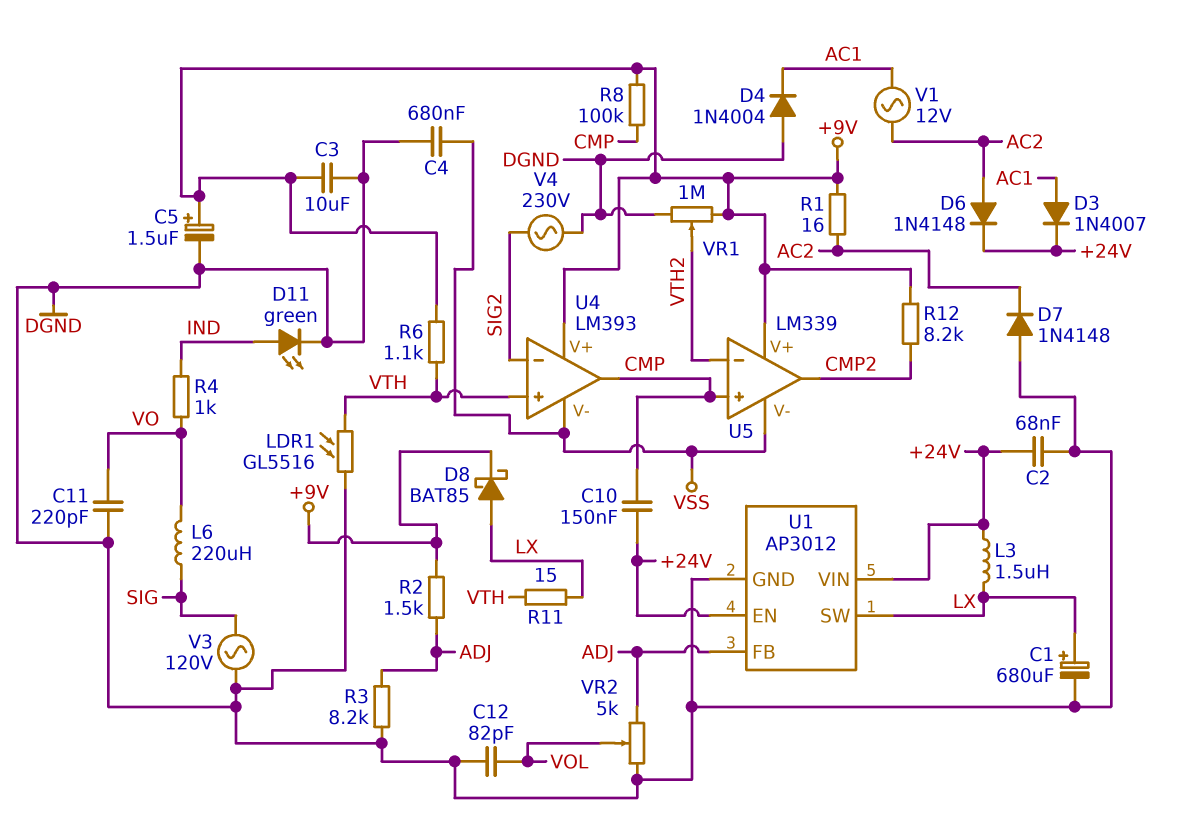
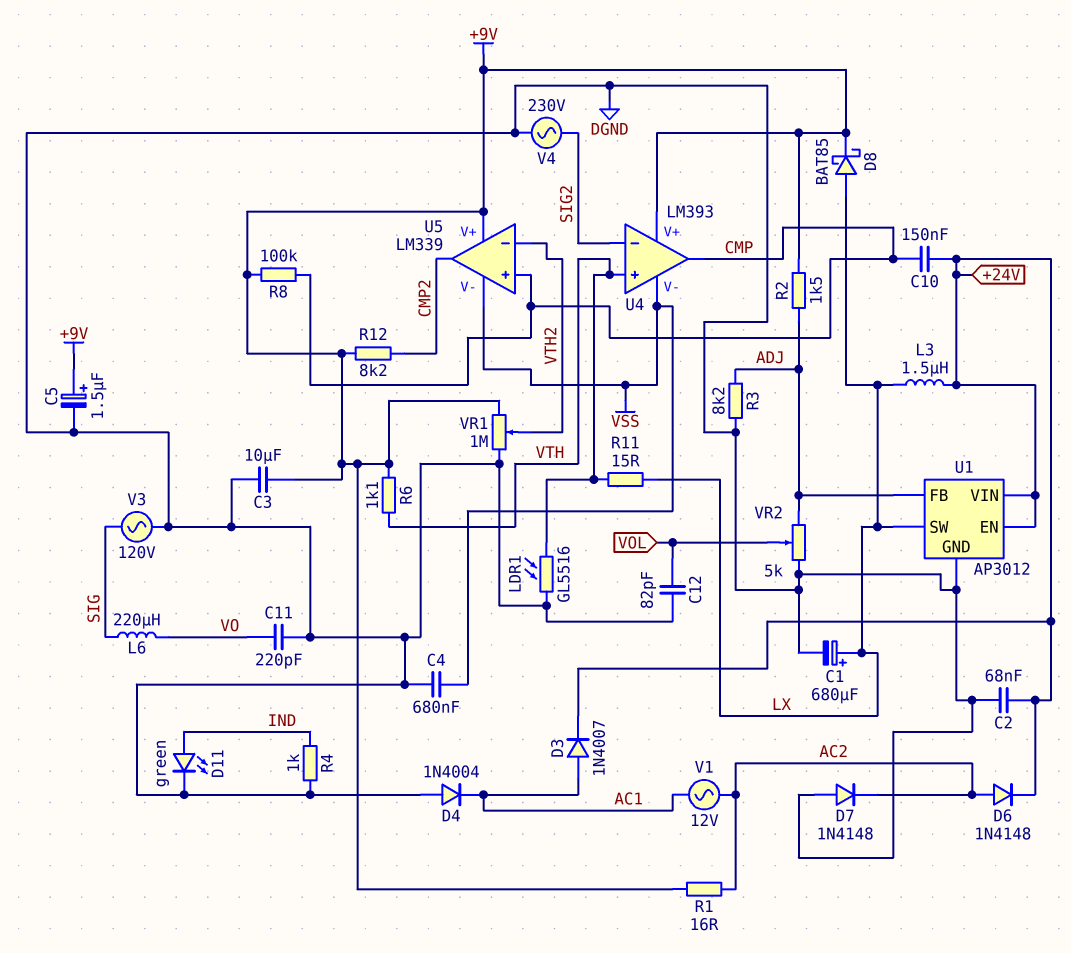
R4: 1k (IND, VO) -> 1k (DGND, IND)

